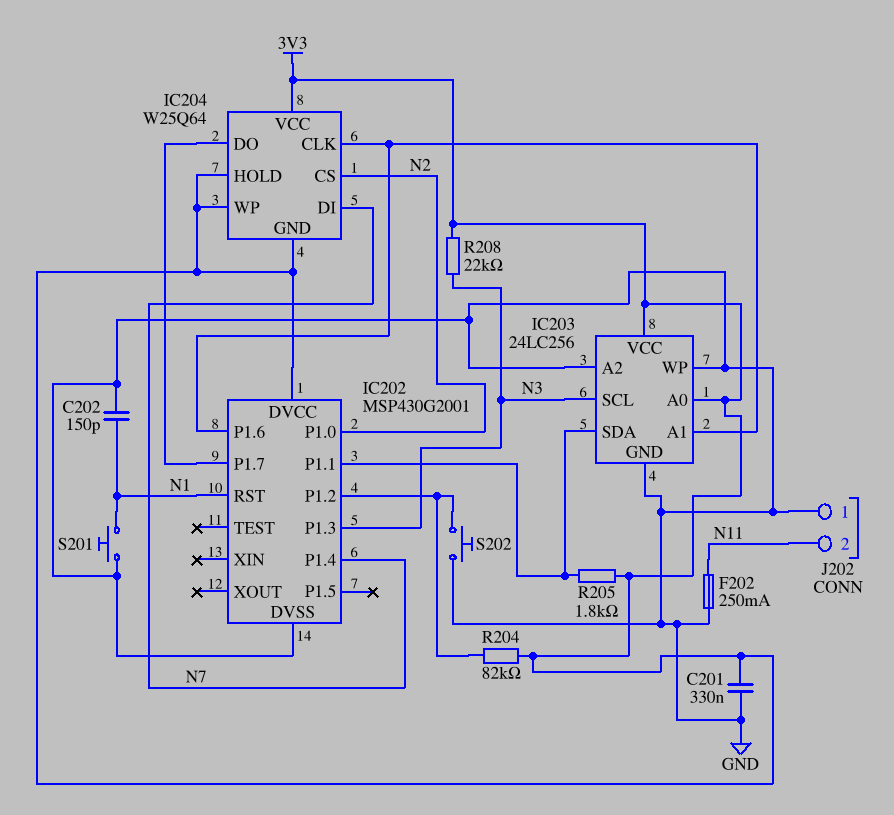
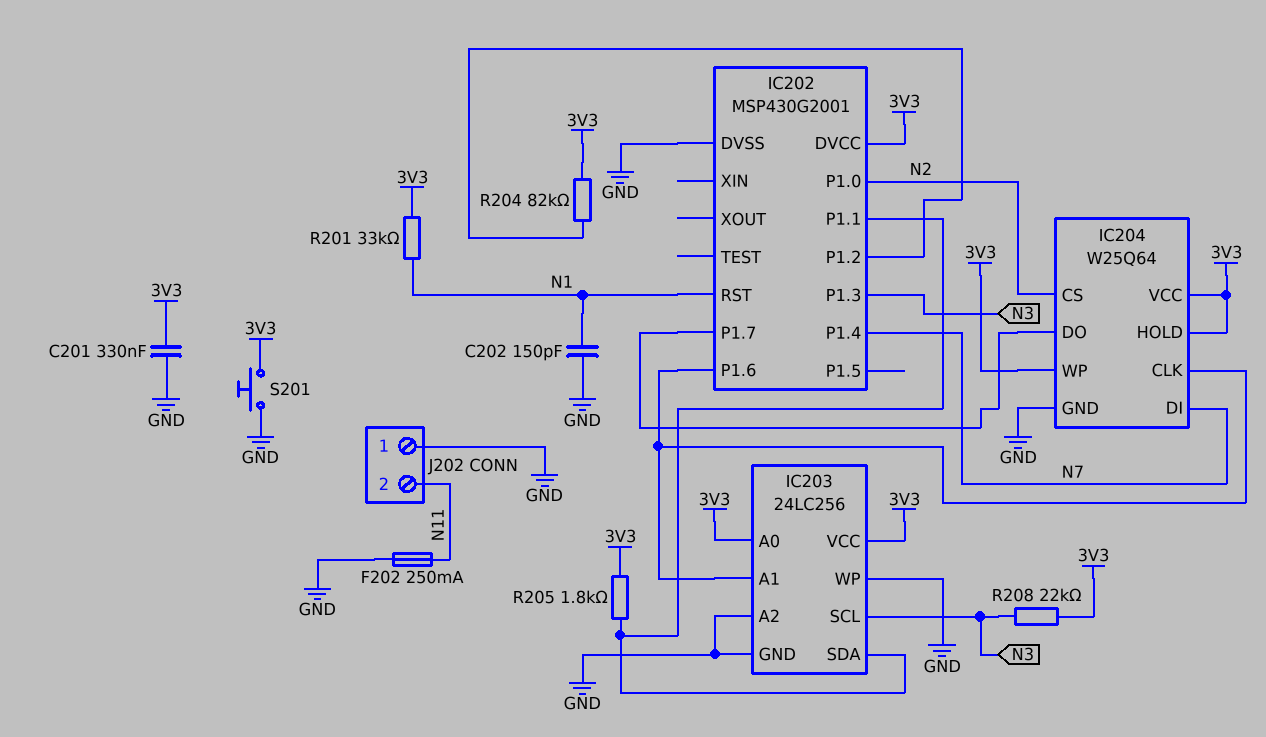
IC204 pin GND: 3V3 -> GND
R201: none -> 33k (3V3, N1)
S201: button (GND, N1) -> button (3V3, GND)
S202: button (GND, IC202/P1.2) -> none

